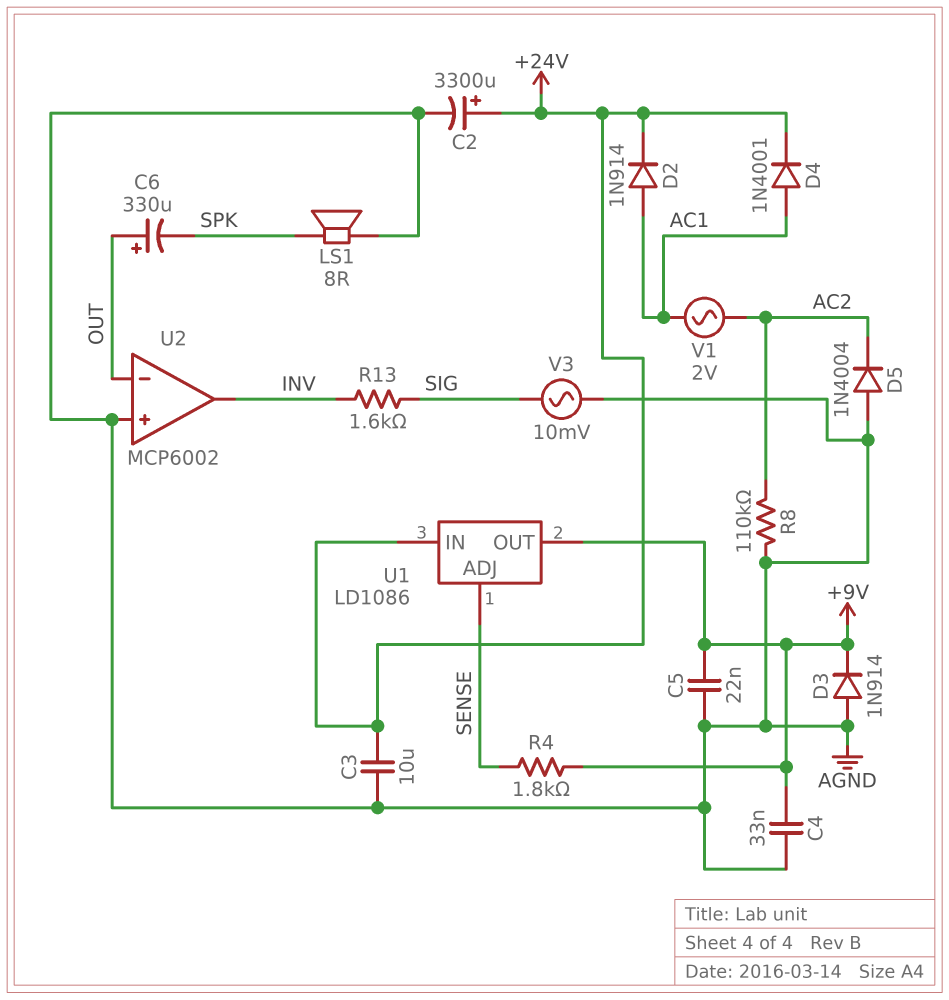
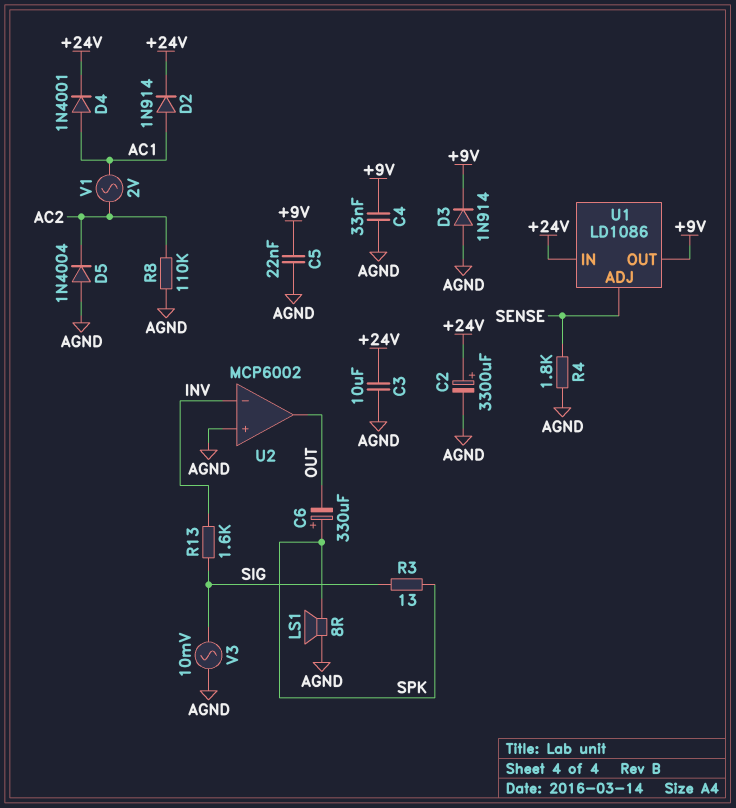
C6: 330uF (plus OUT, minus SPK) -> 330uF (plus SPK, minus OUT)
R3: none -> 13 (SIG, SPK)
R4: 1.8k (+9V, SENSE) -> 1.8k (AGND, SENSE)
U2 pin in-: OUT -> INV
U2 pin out: INV -> OUT

